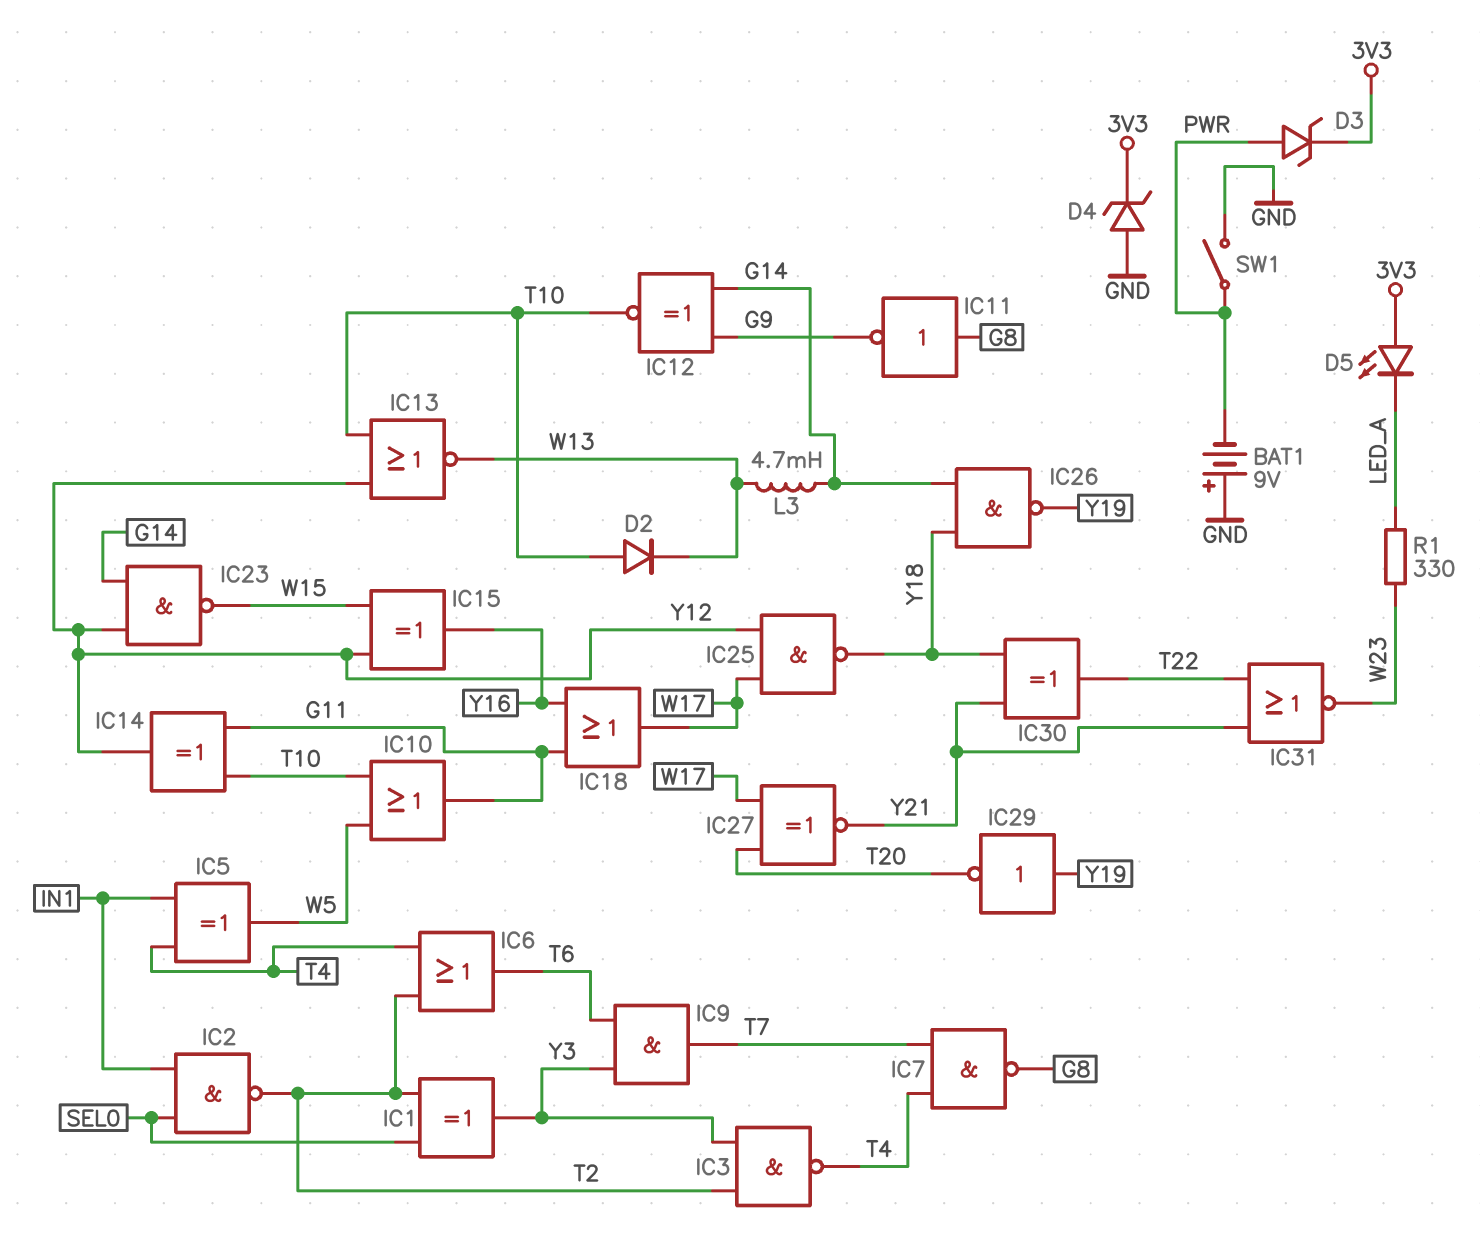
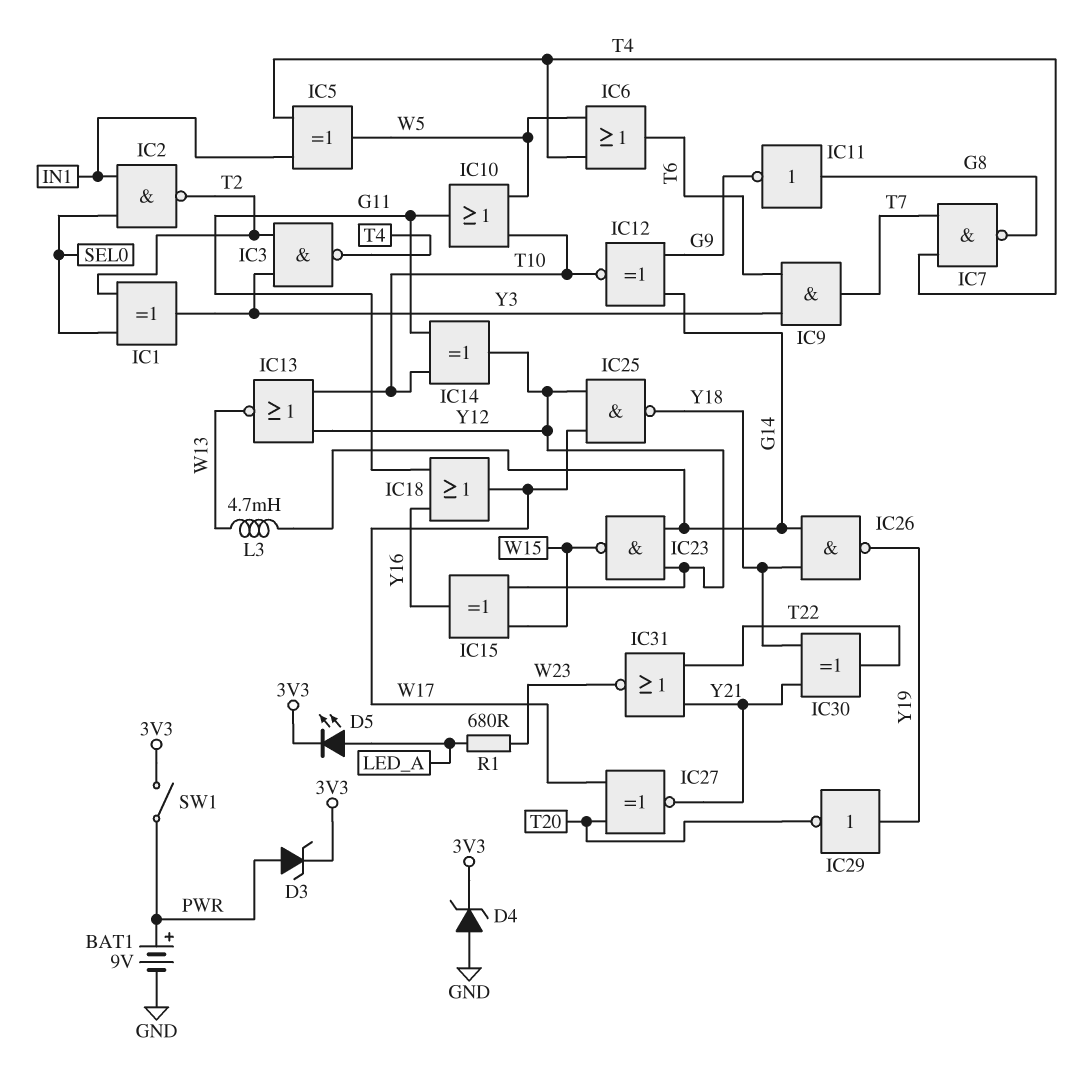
BAT1: 9V (plus GND, minus PWR) -> 9V (plus PWR, minus GND)
D2: diode (A T10, K W13) -> none
D5: LED (A 3V3, K LED_A) -> LED (A LED_A, K 3V3)
IC6: OR (in T2, in T4, out T6) -> OR (in T4, in W5, out T6)
R1: 330 (LED_A, W23) -> 680 (LED_A, W23)
SW1: switch (GND, PWR) -> switch (3V3, PWR)

